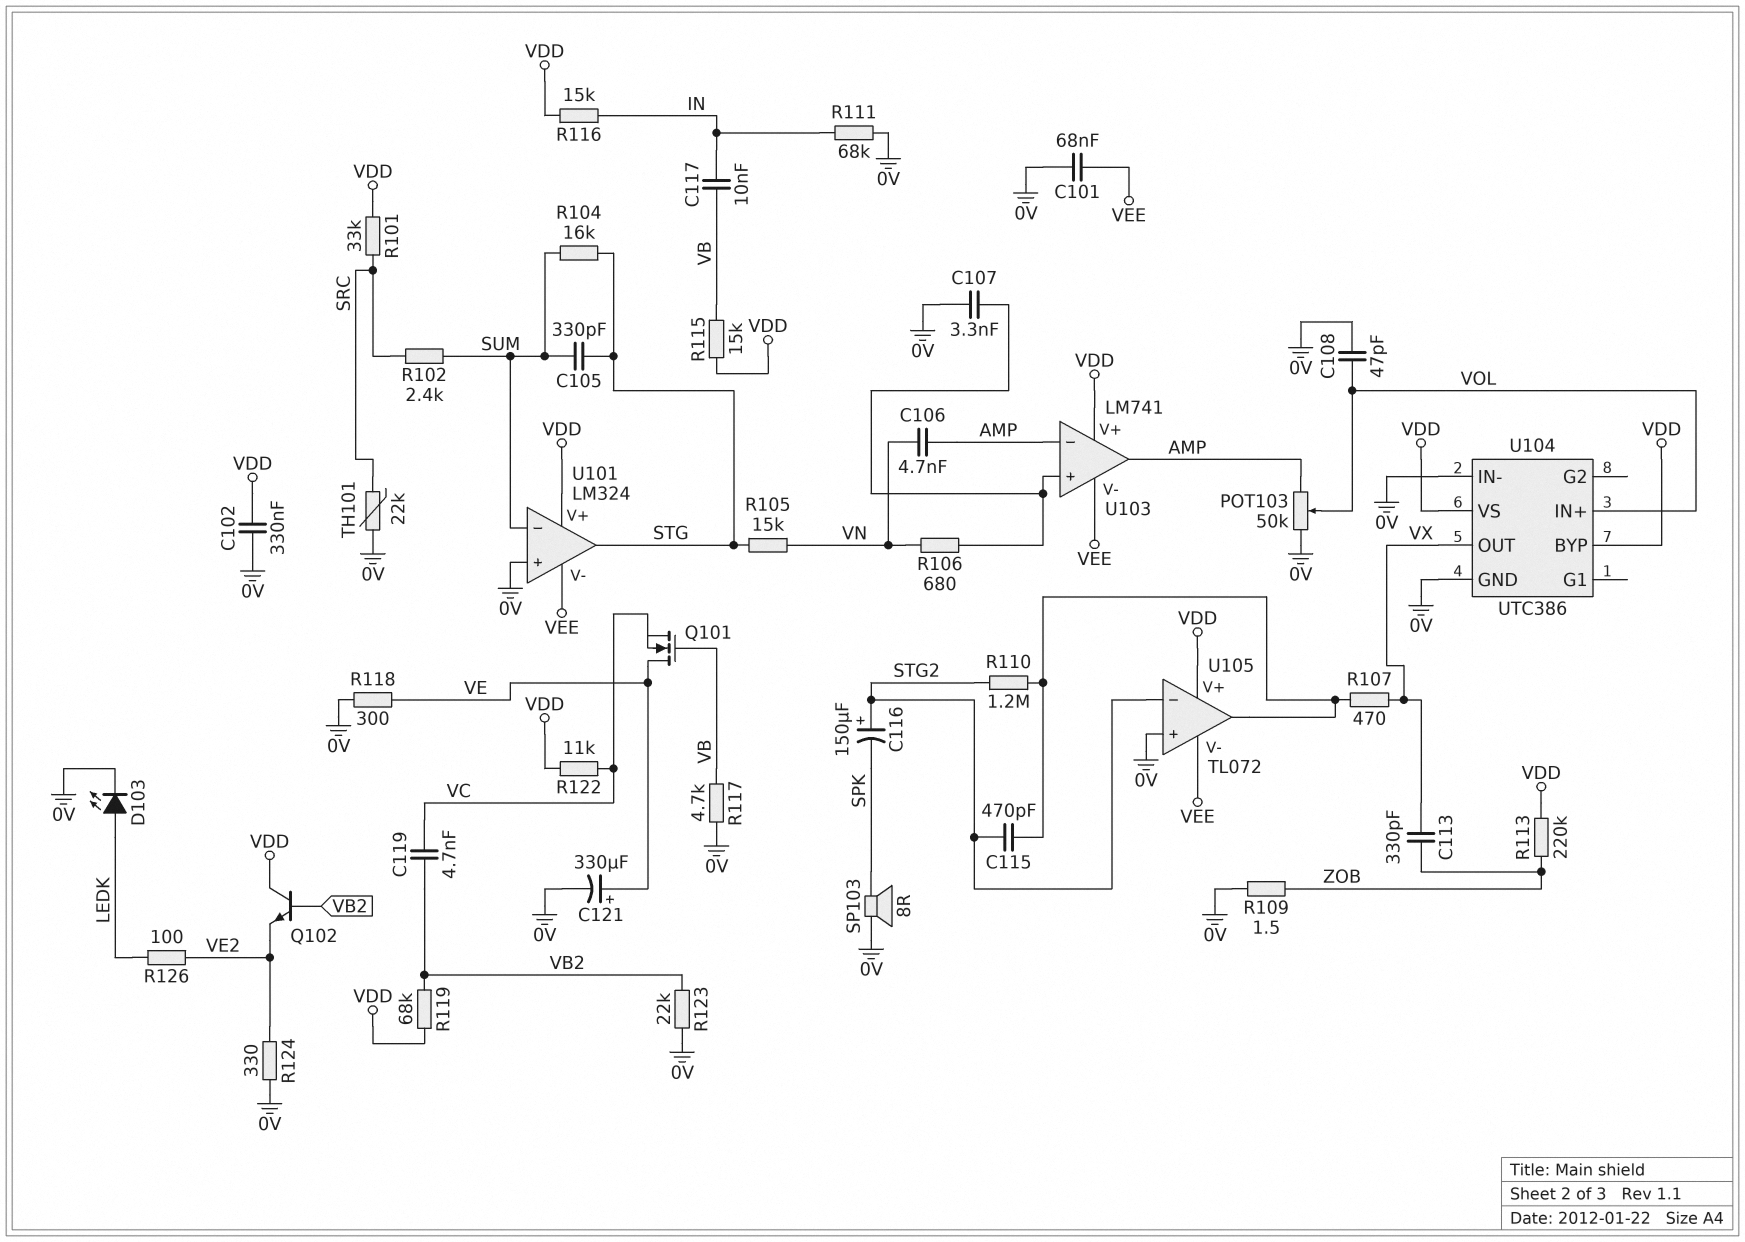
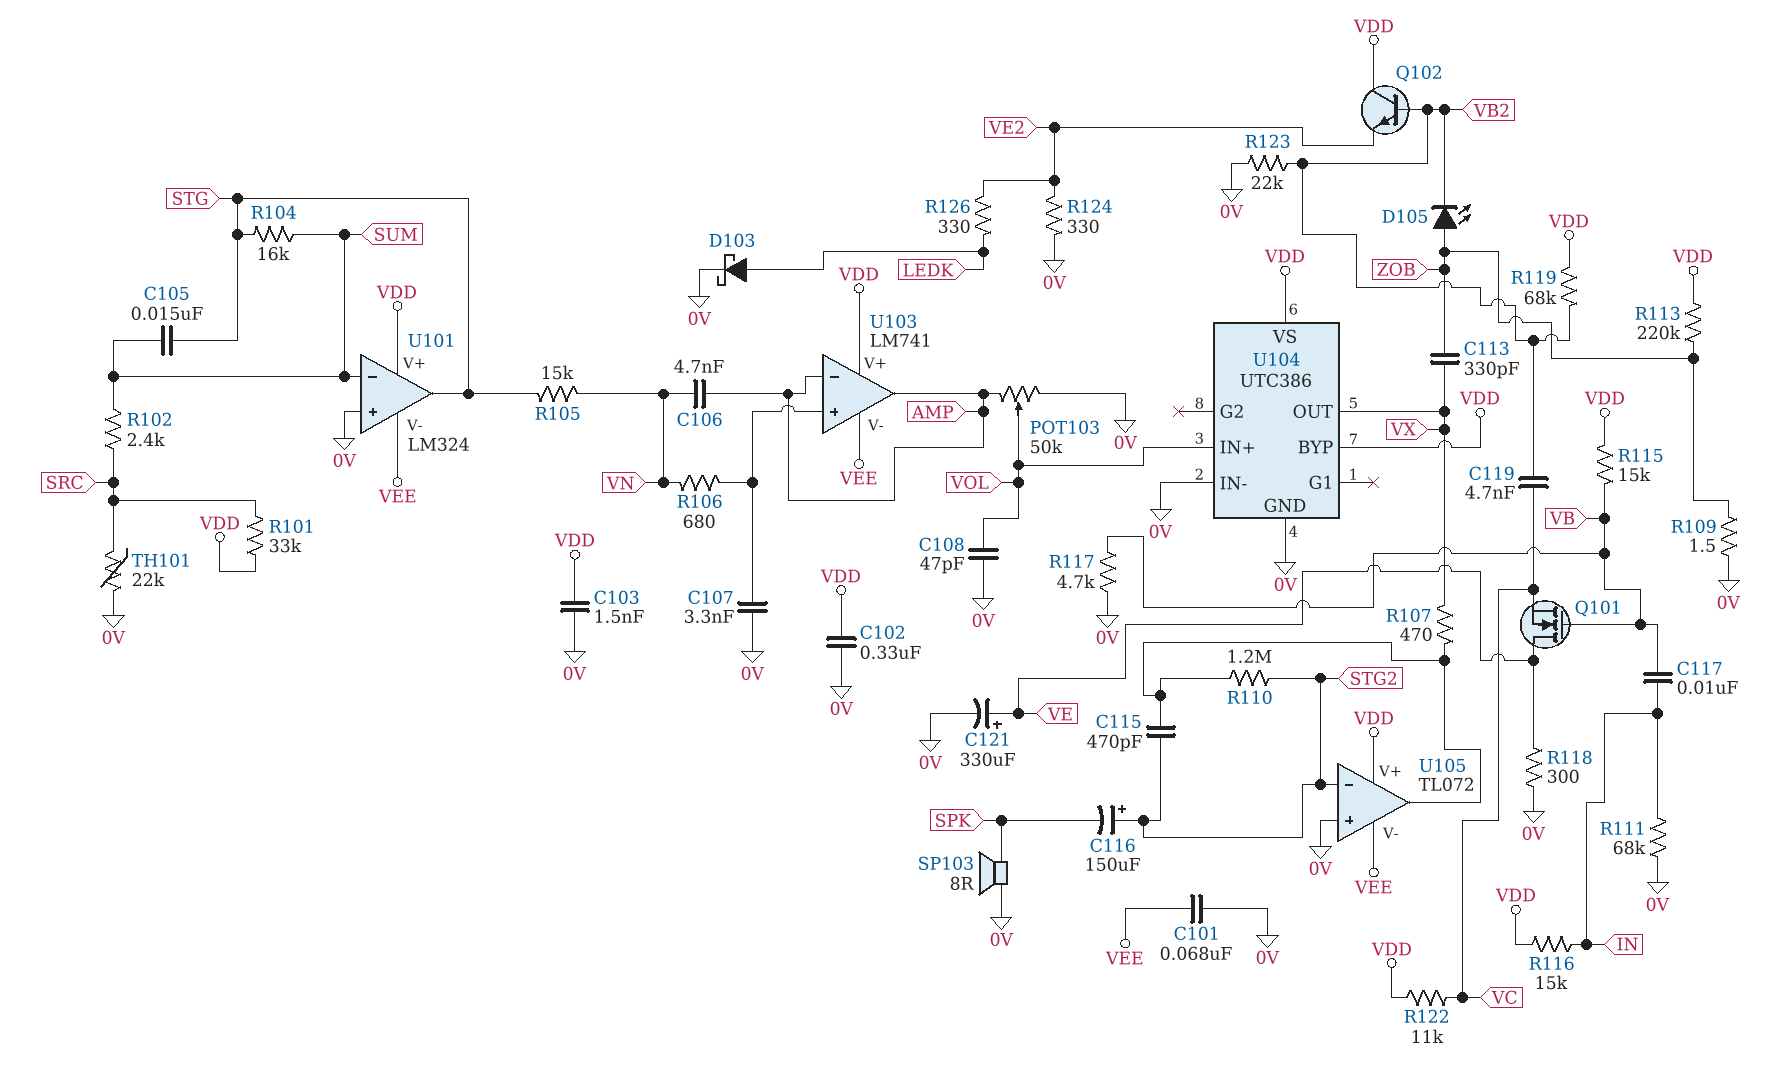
C103: none -> 1.5nF (0V, VDD)
C105: 330pF (STG, SUM) -> 15nF (STG, SUM)
D103: LED (A LEDK, K 0V) -> schottky (A LEDK, K 0V)
D105: none -> LED (A ZOB, K VB2)
R126: 100 (LEDK, VE2) -> 330 (LEDK, VE2)

